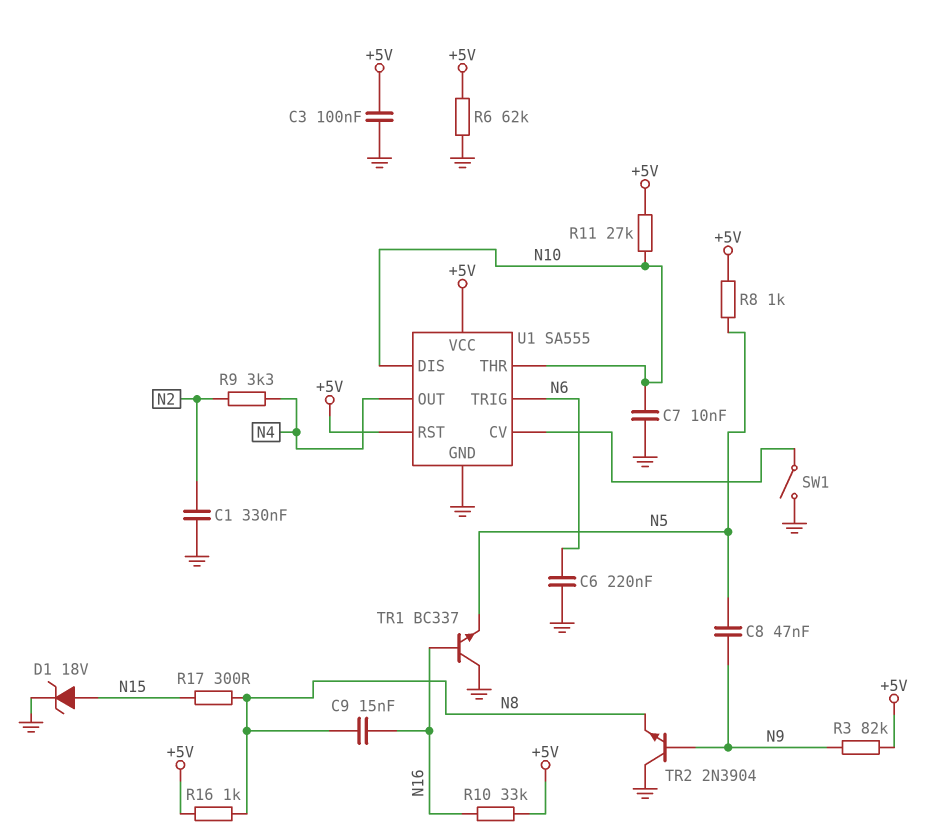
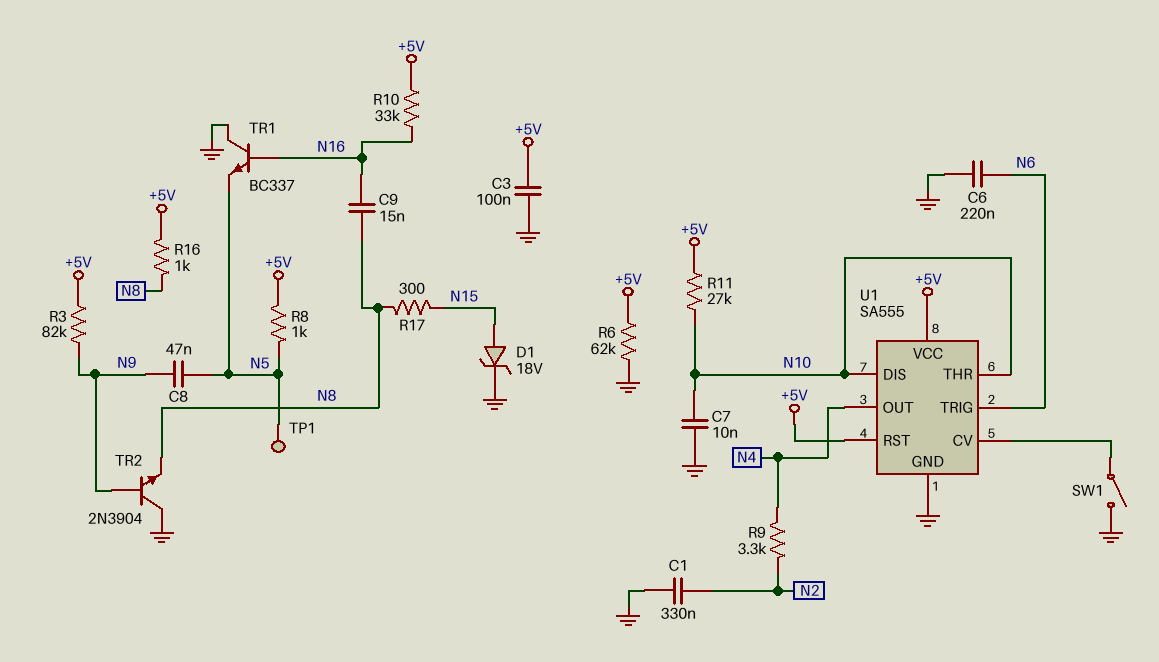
TP1: none -> test point (N5)

